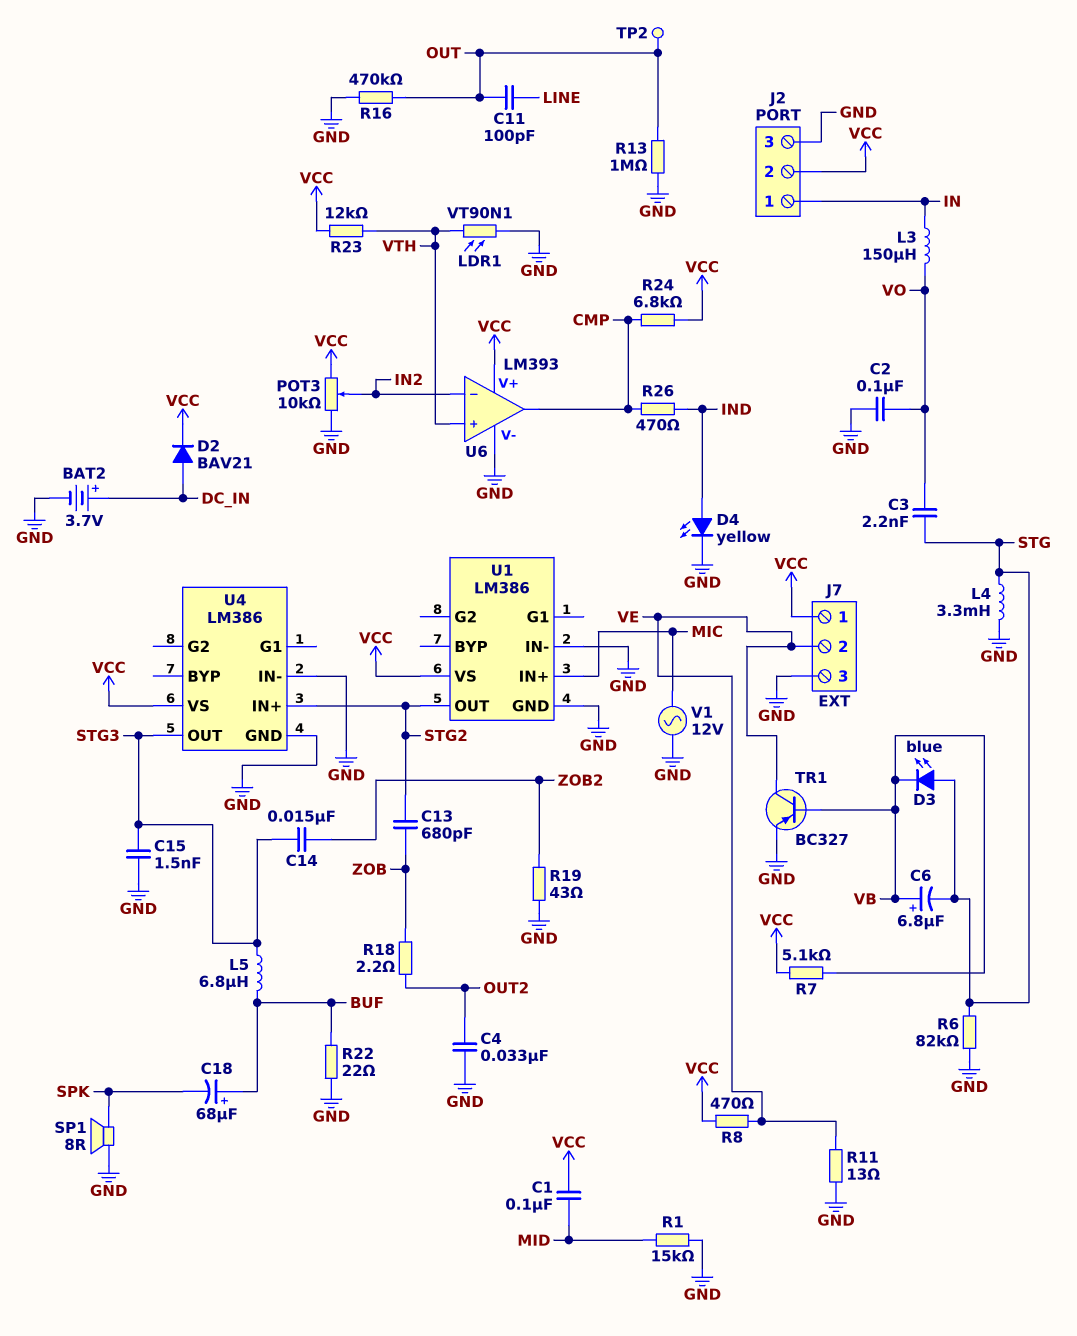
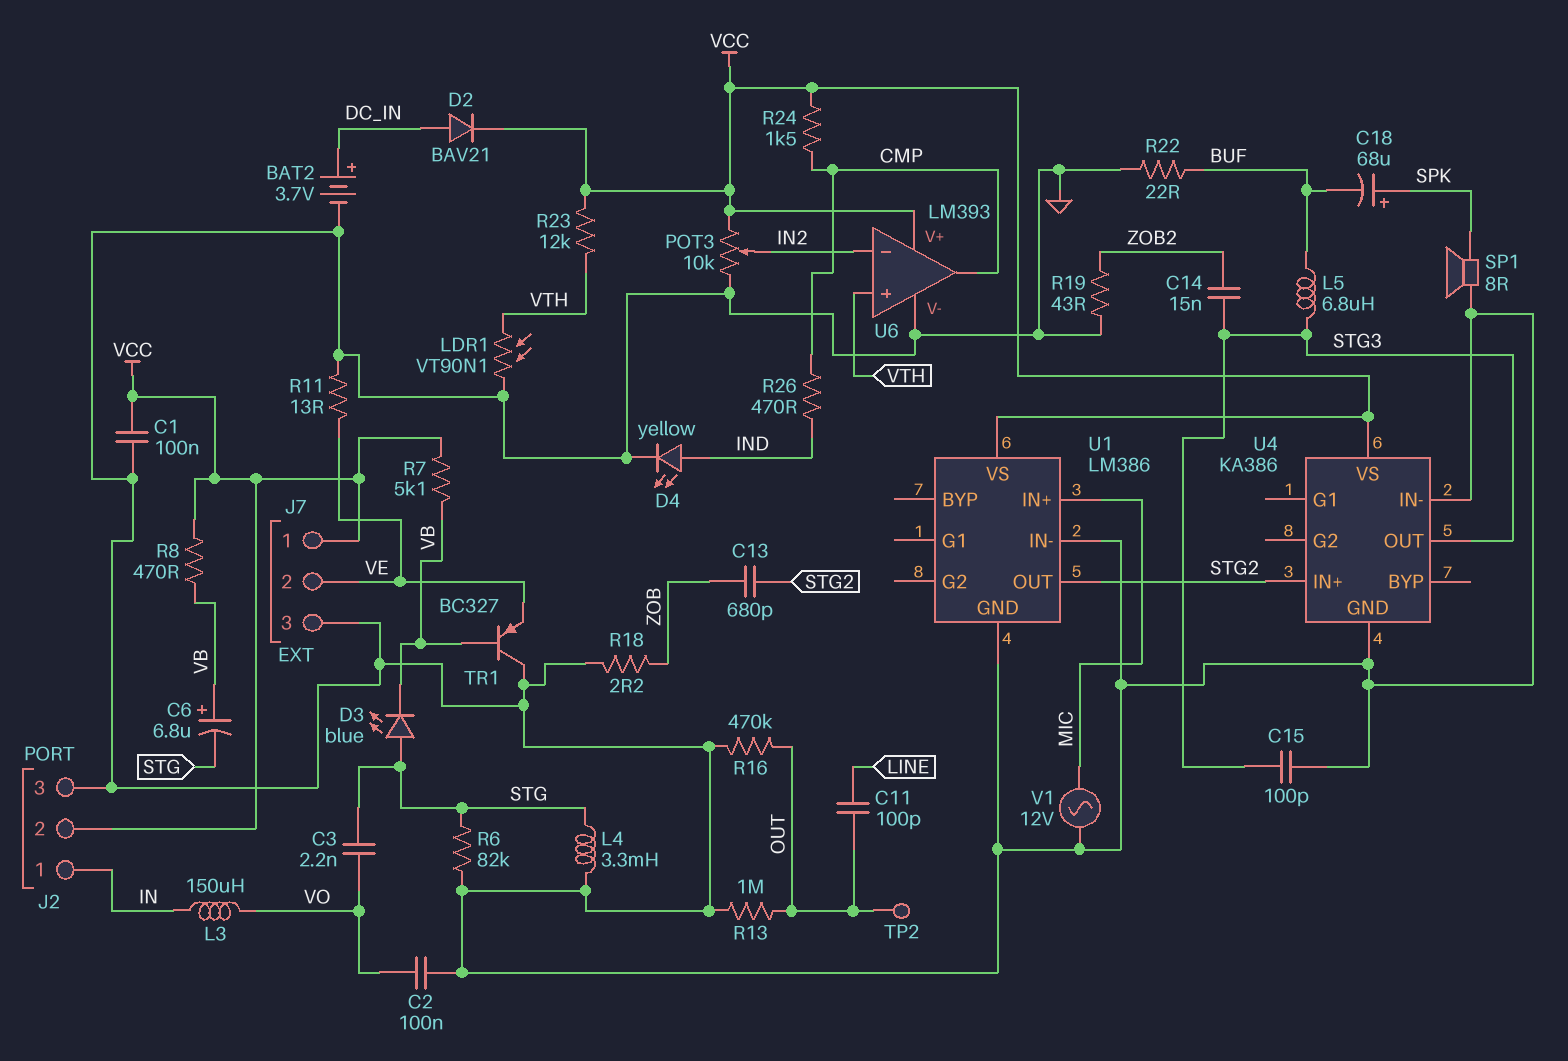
C1: 100nF (MID, VCC) -> 100nF (GND, VCC)
C4: 33nF (GND, OUT2) -> none
C15: 1.5nF (GND, STG3) -> 100pF (GND, STG3)
C18: 68uF (plus BUF, minus SPK) -> 68uF (plus SPK, minus BUF)
R1: 15k (GND, MID) -> none
R8: 470 (VCC, VE) -> 470 (VB, VCC)
R18: 2.2 (OUT2, ZOB) -> 2.2 (GND, ZOB)
R24: 6.8k (CMP, VCC) -> 1.5k (CMP, VCC)
TR1: PNP BC327 (B VB, C VE, E GND) -> PNP BC327 (B VB, C GND, E VE)
U4: LM386 -> KA386

